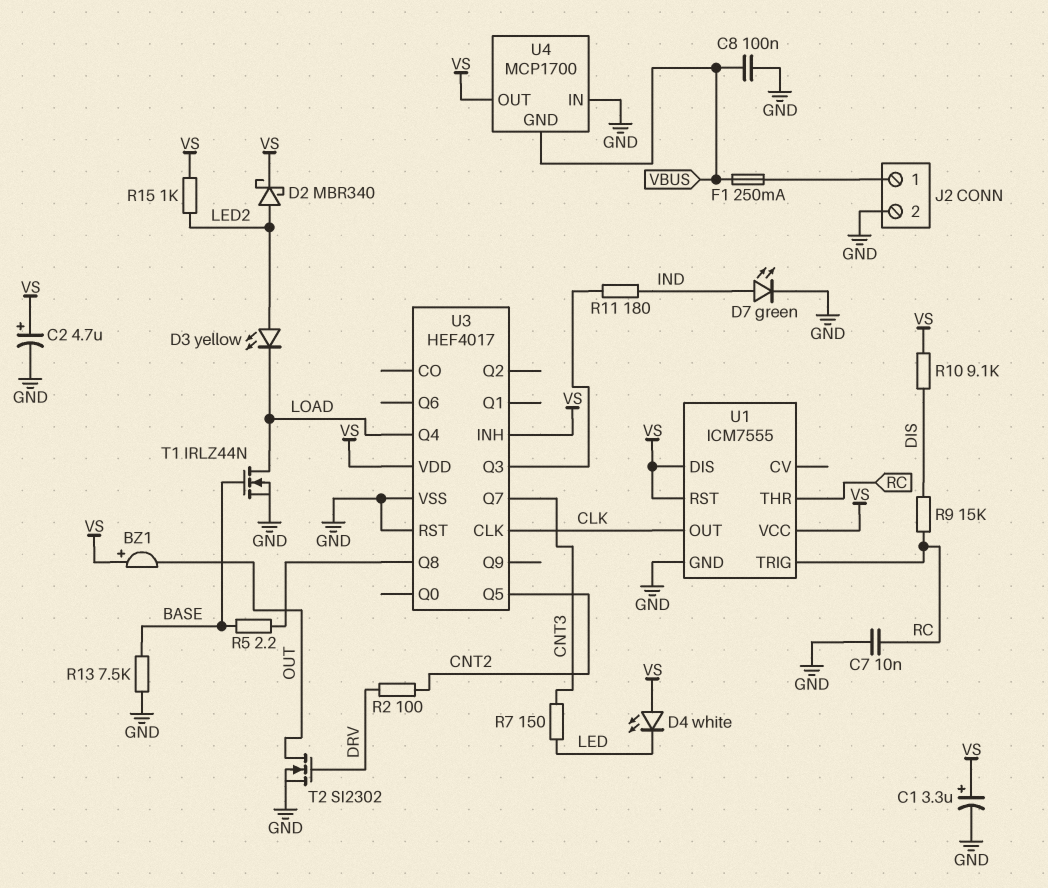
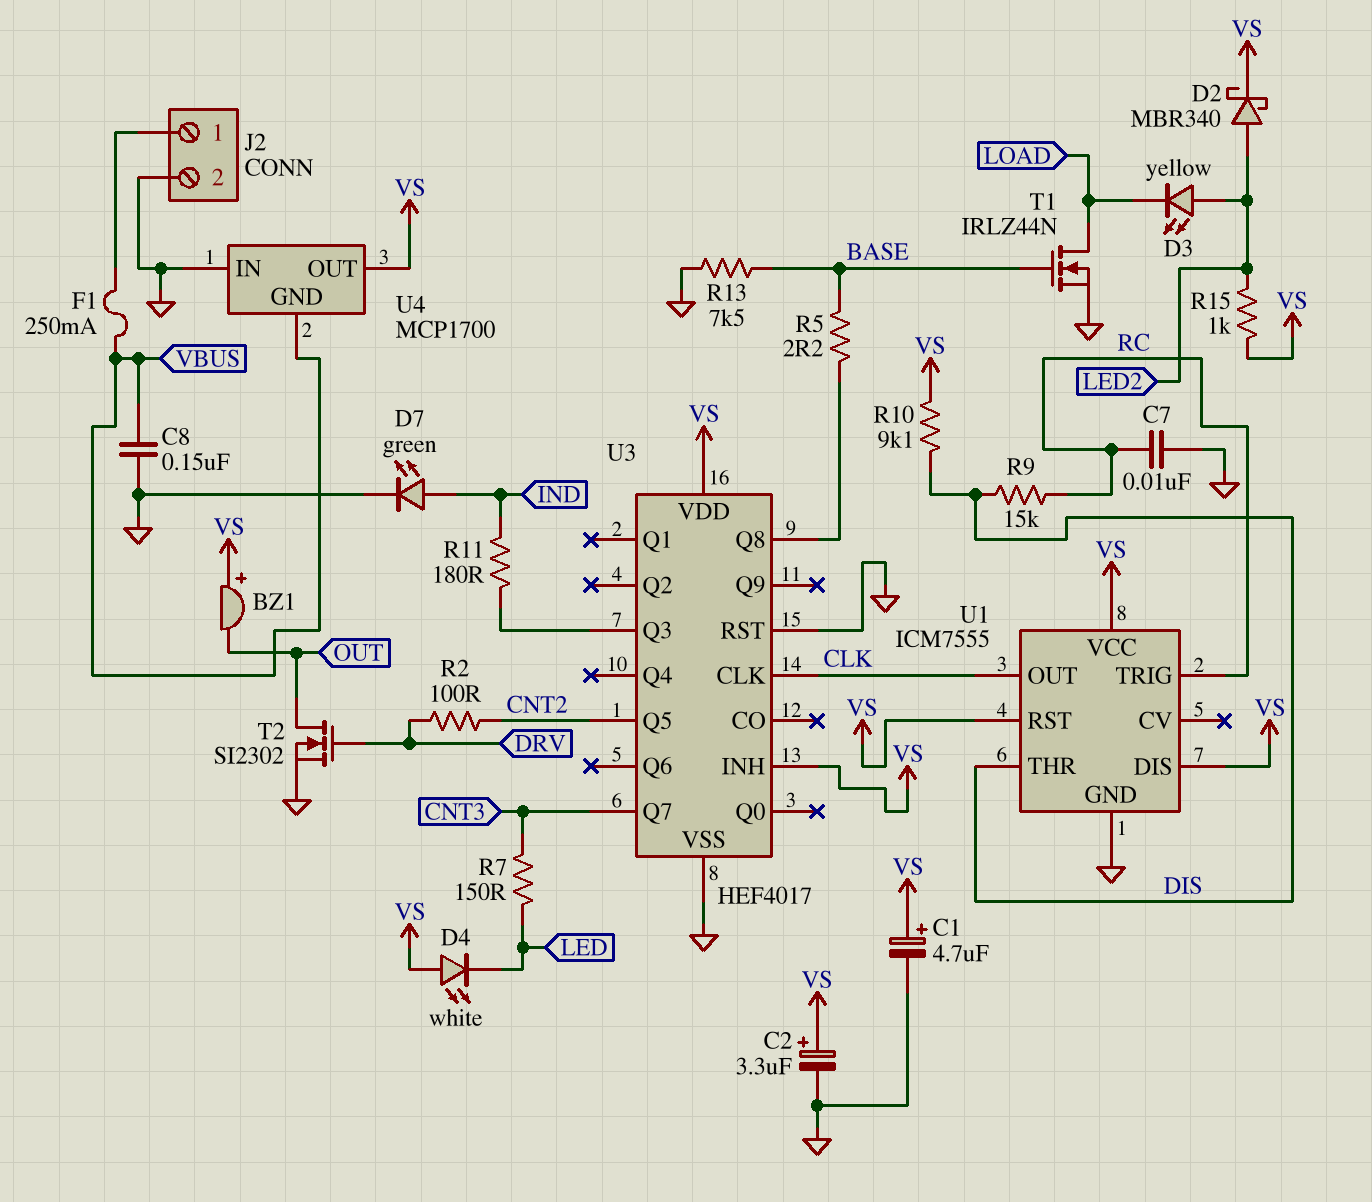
C1: 3.3uF (plus VS, minus GND) -> 4.7uF (plus VS, minus GND)
C2: 4.7uF (plus VS, minus GND) -> 3.3uF (plus VS, minus GND)
C8: 100nF (GND, VBUS) -> 150nF (GND, VBUS)
U1 pin THR: RC -> DIS
U3 pin Q4: LOAD -> none

